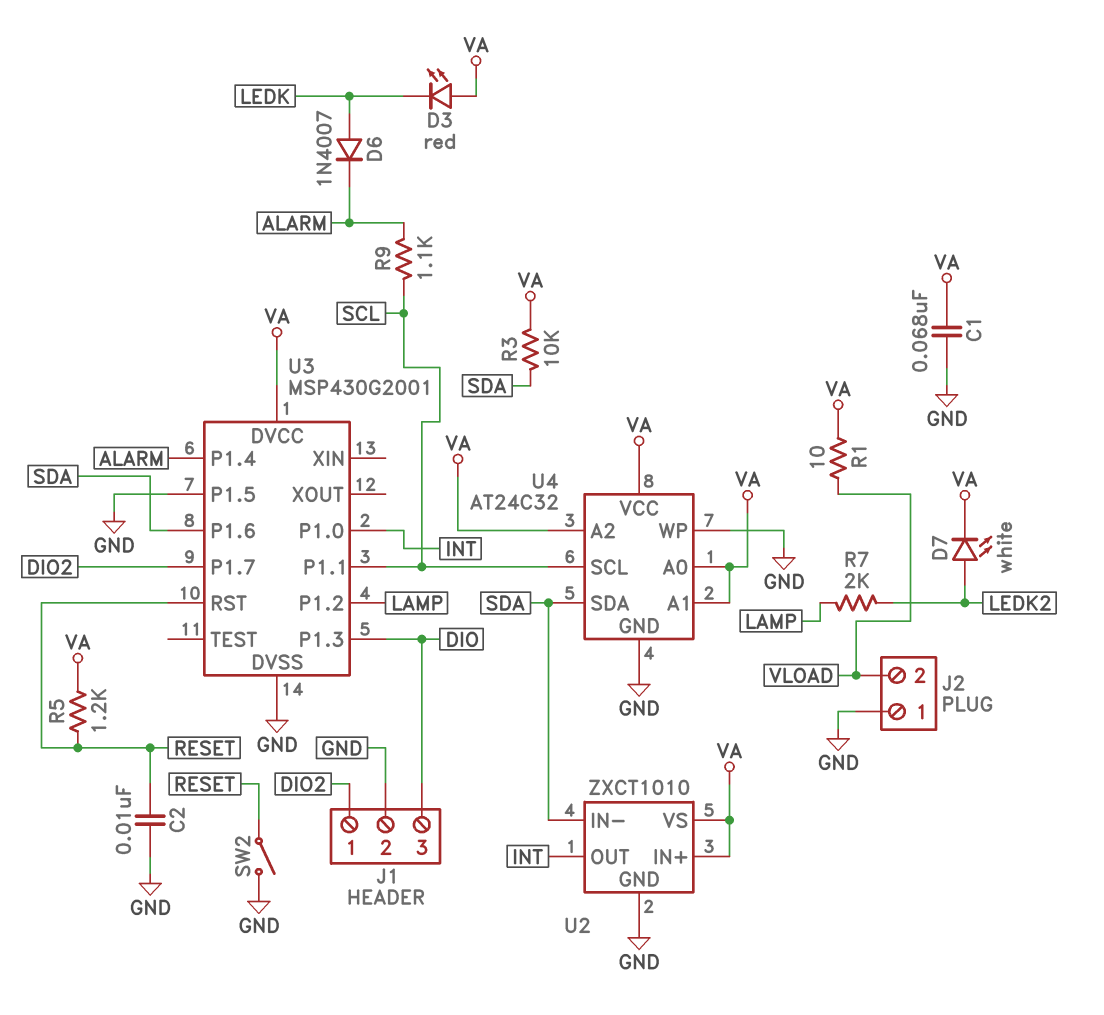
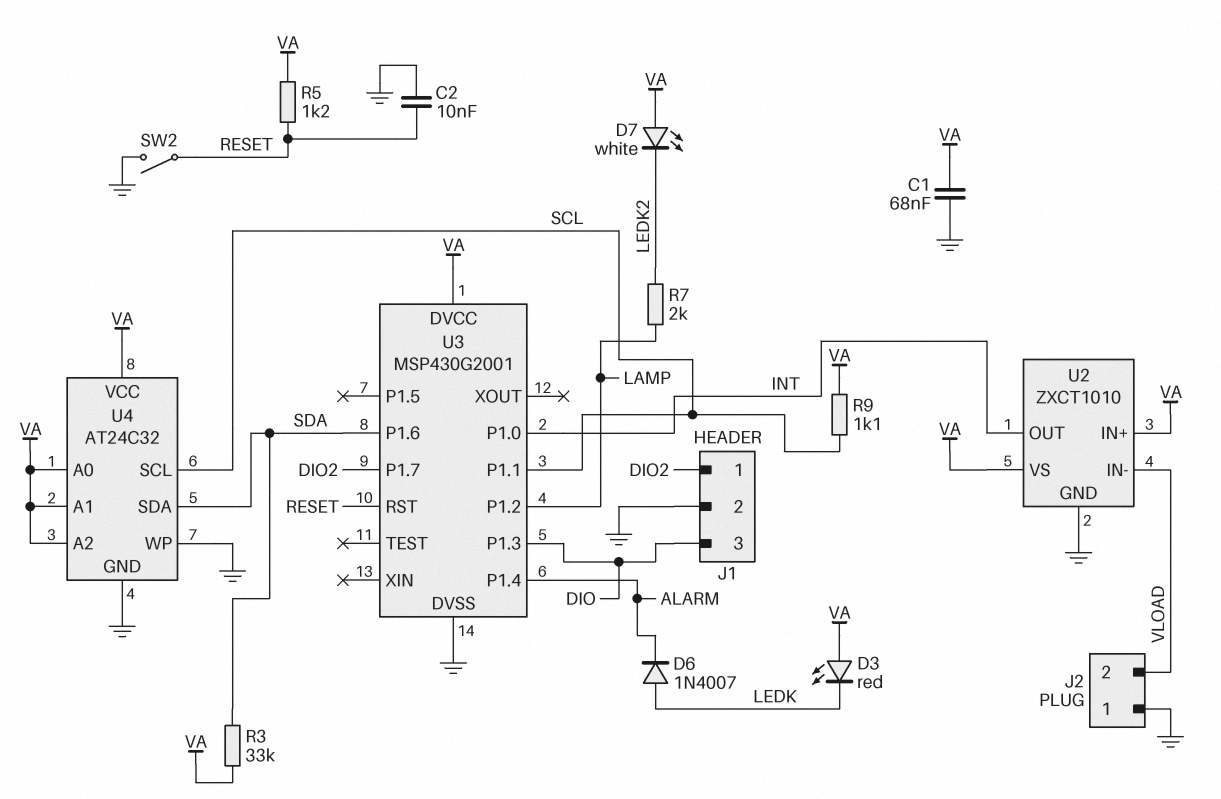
D7: LED white (A LEDK2, K VA) -> LED white (A VA, K LEDK2)
R1: 10 (VA, VLOAD) -> none
R3: 10k (SDA, VA) -> 33k (SDA, VA)
R9: 1.1k (ALARM, SCL) -> 1.1k (SCL, VA)
U2 pin IN-: SDA -> VLOAD
U3 pin P1.5: GND -> none

